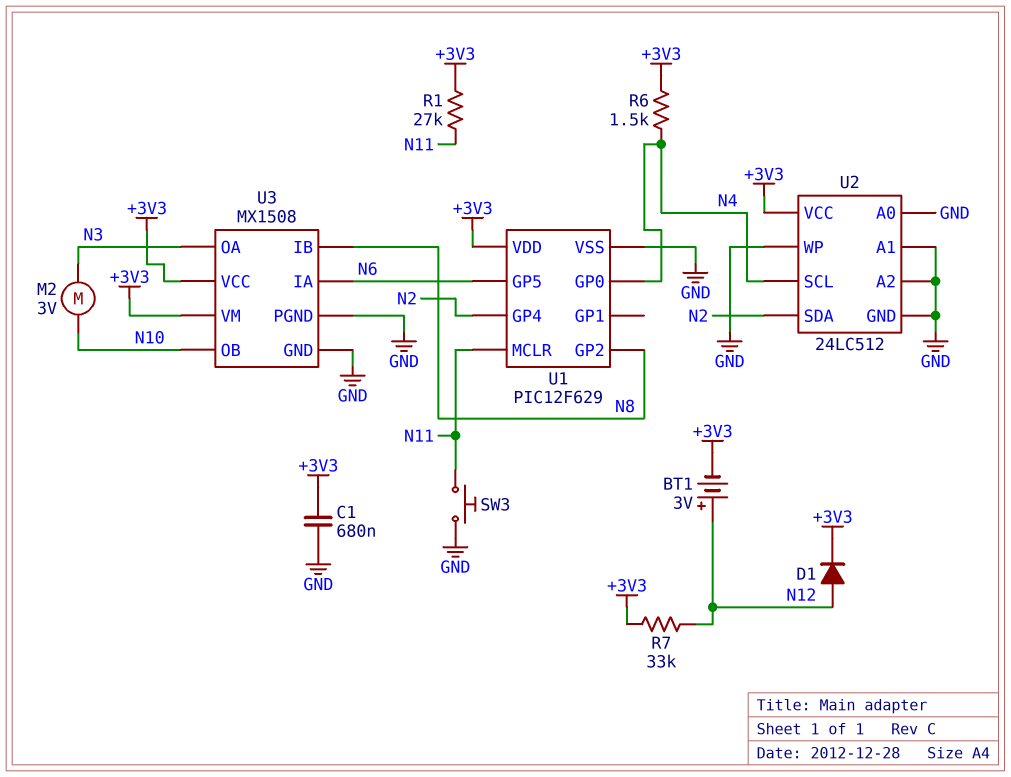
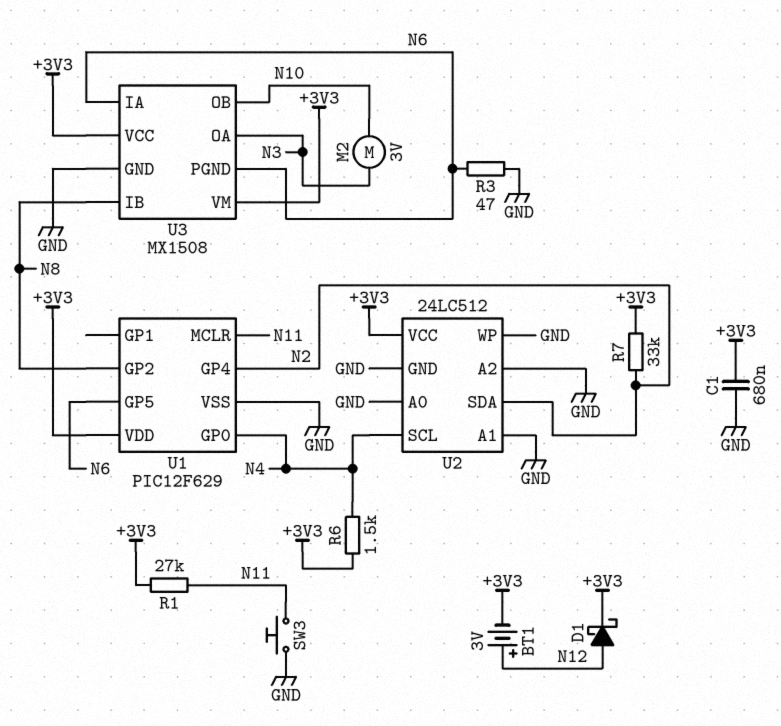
D1: diode (A N12, K +3V3) -> schottky (A N12, K +3V3)
R3: none -> 47 (GND, N6)
R7: 33k (+3V3, N12) -> 33k (+3V3, N2)
U3 pin PGND: GND -> N6

